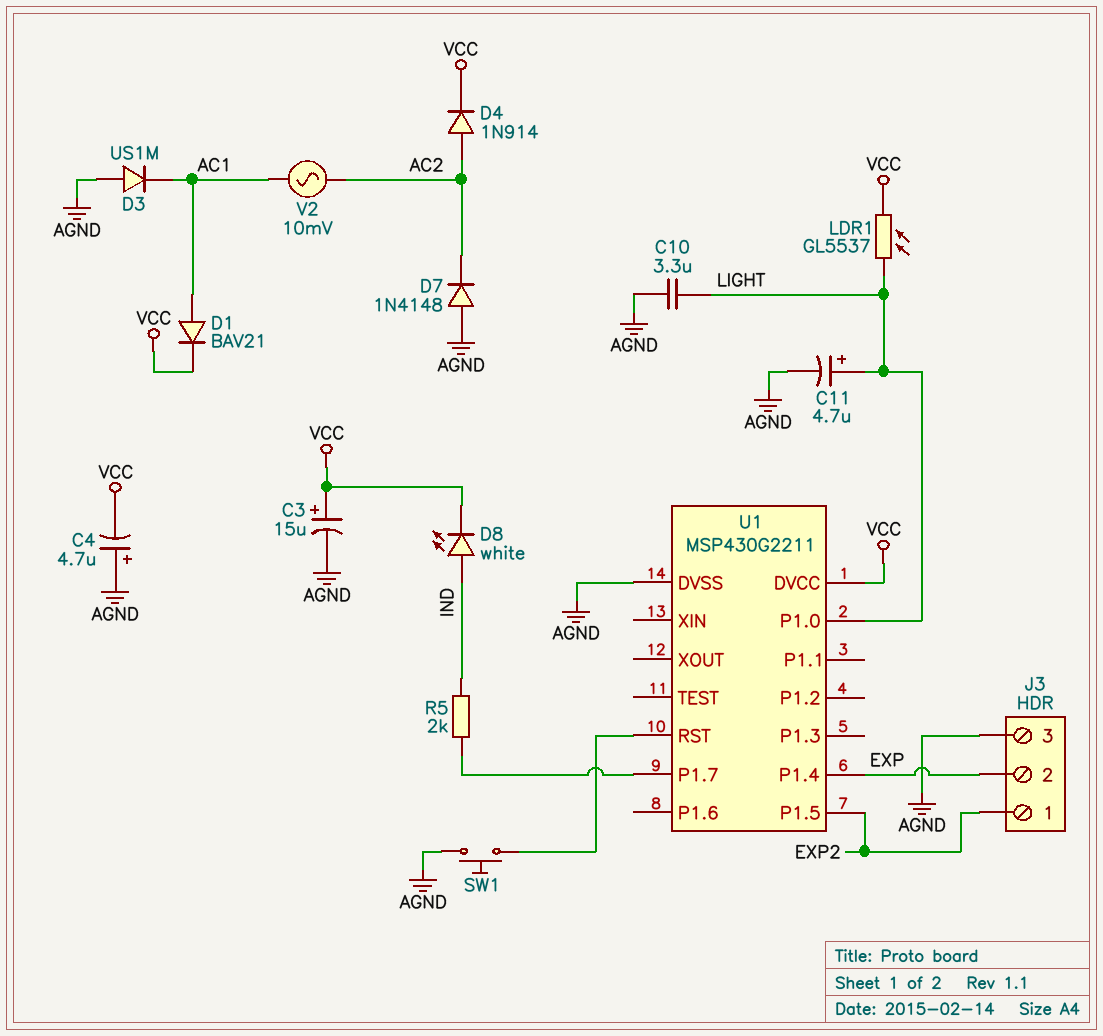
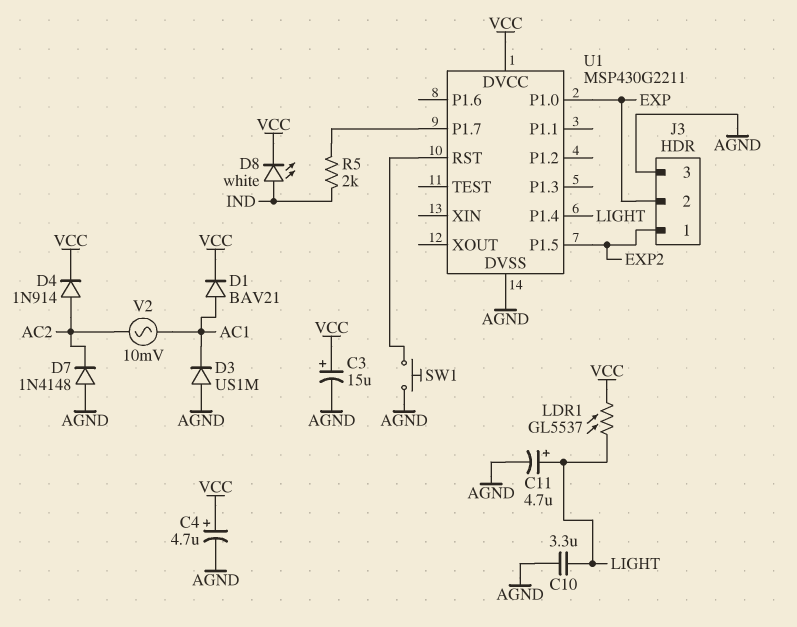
C4: 4.7uF (plus AGND, minus VCC) -> 4.7uF (plus VCC, minus AGND)
U1 pin P1.0: LIGHT -> EXP
U1 pin P1.4: EXP -> LIGHT

